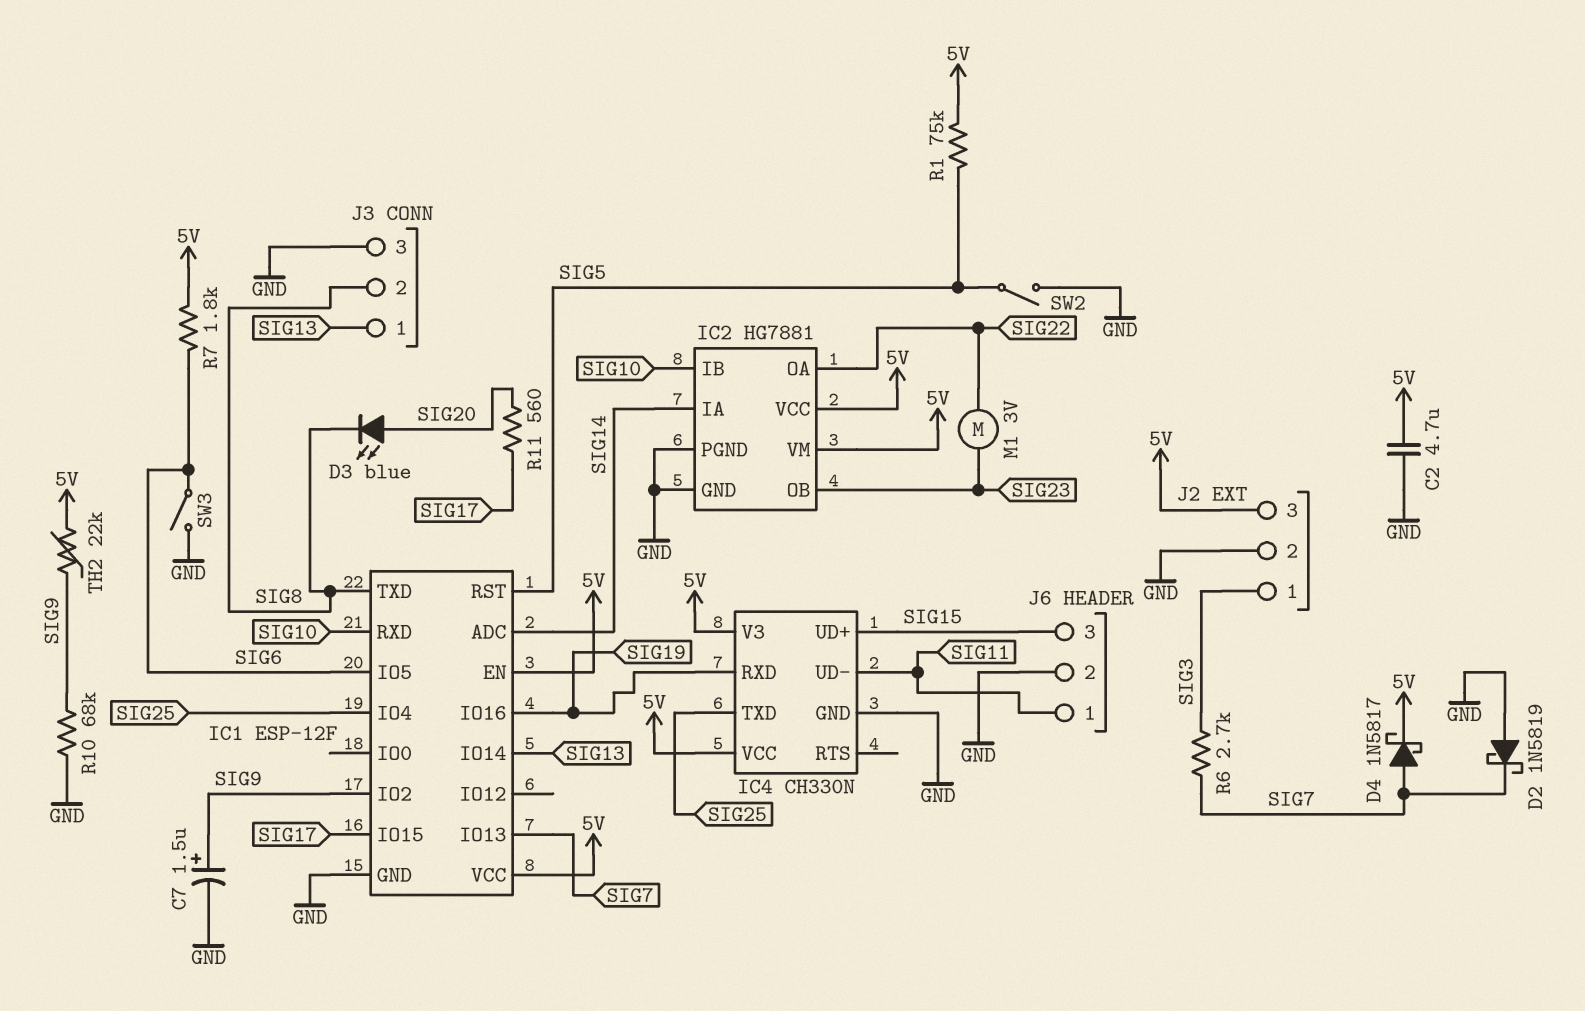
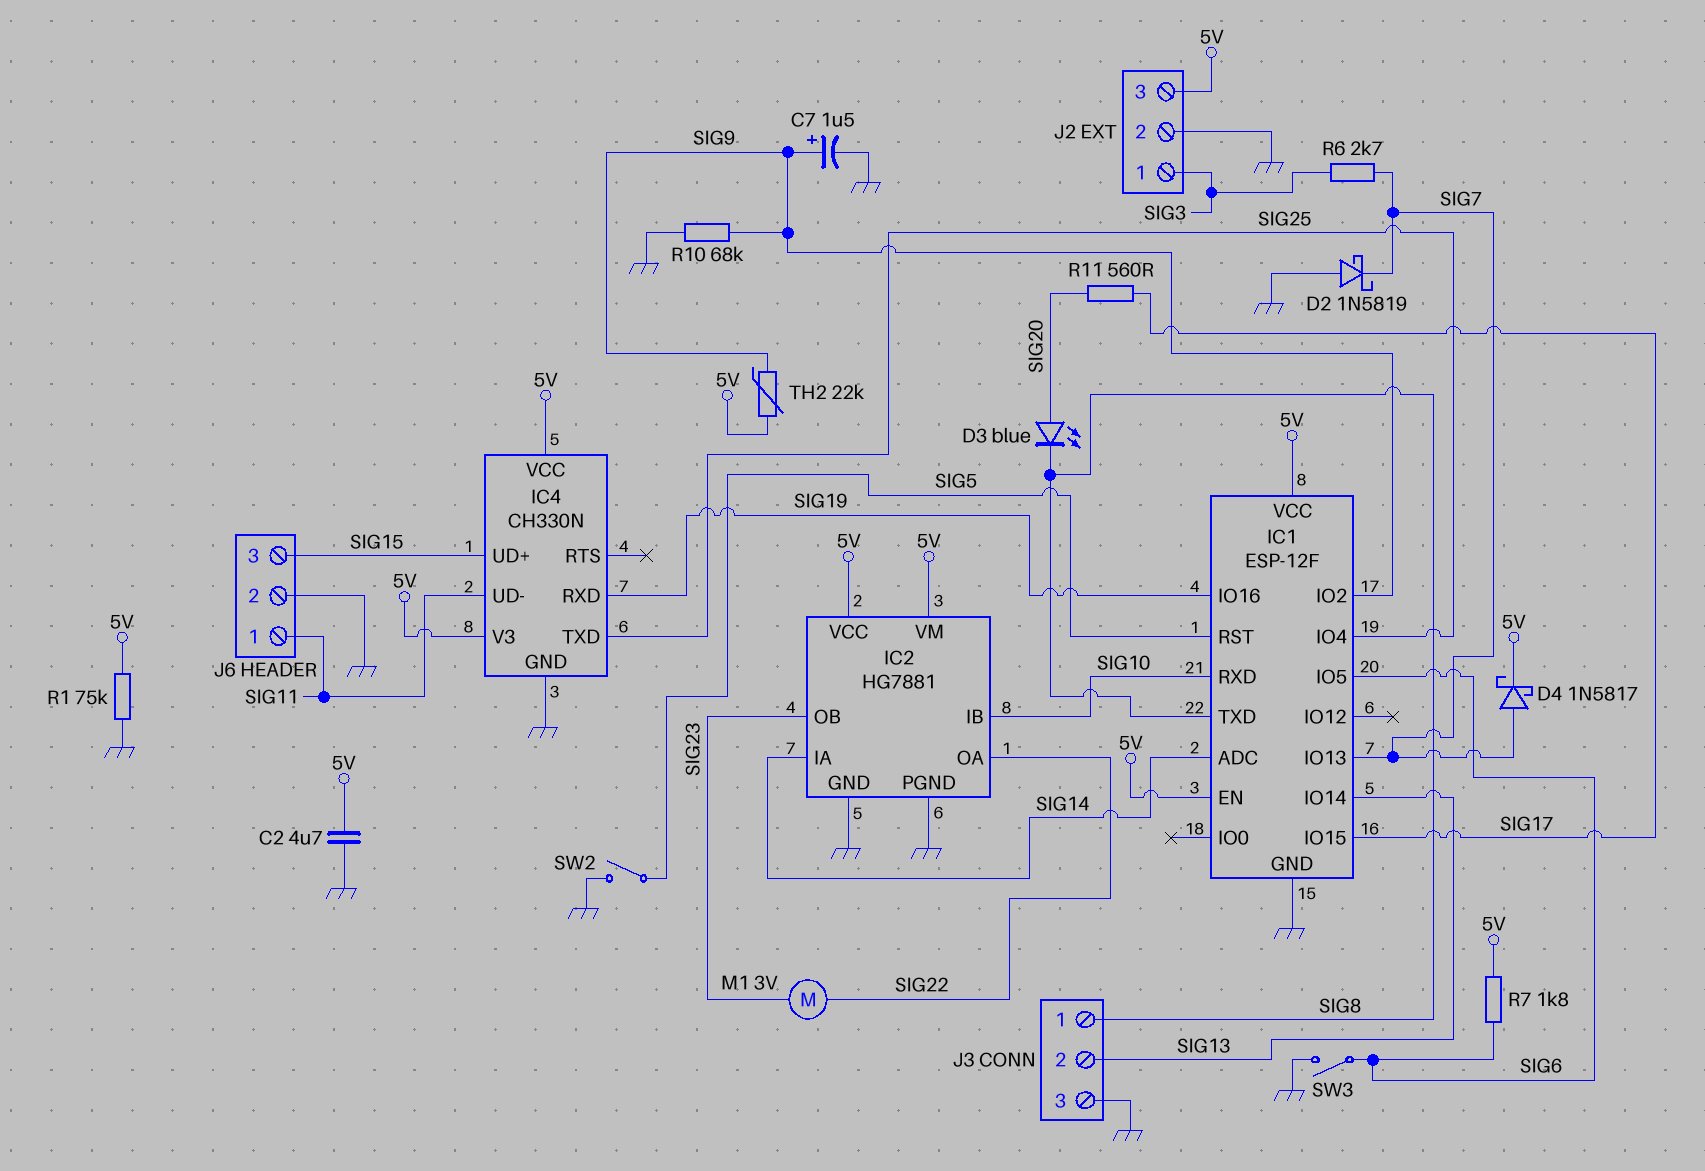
J3 pin 1: SIG13 -> SIG8
J3 pin 2: SIG8 -> SIG13
R1: 75k (5V, SIG5) -> 75k (5V, GND)

